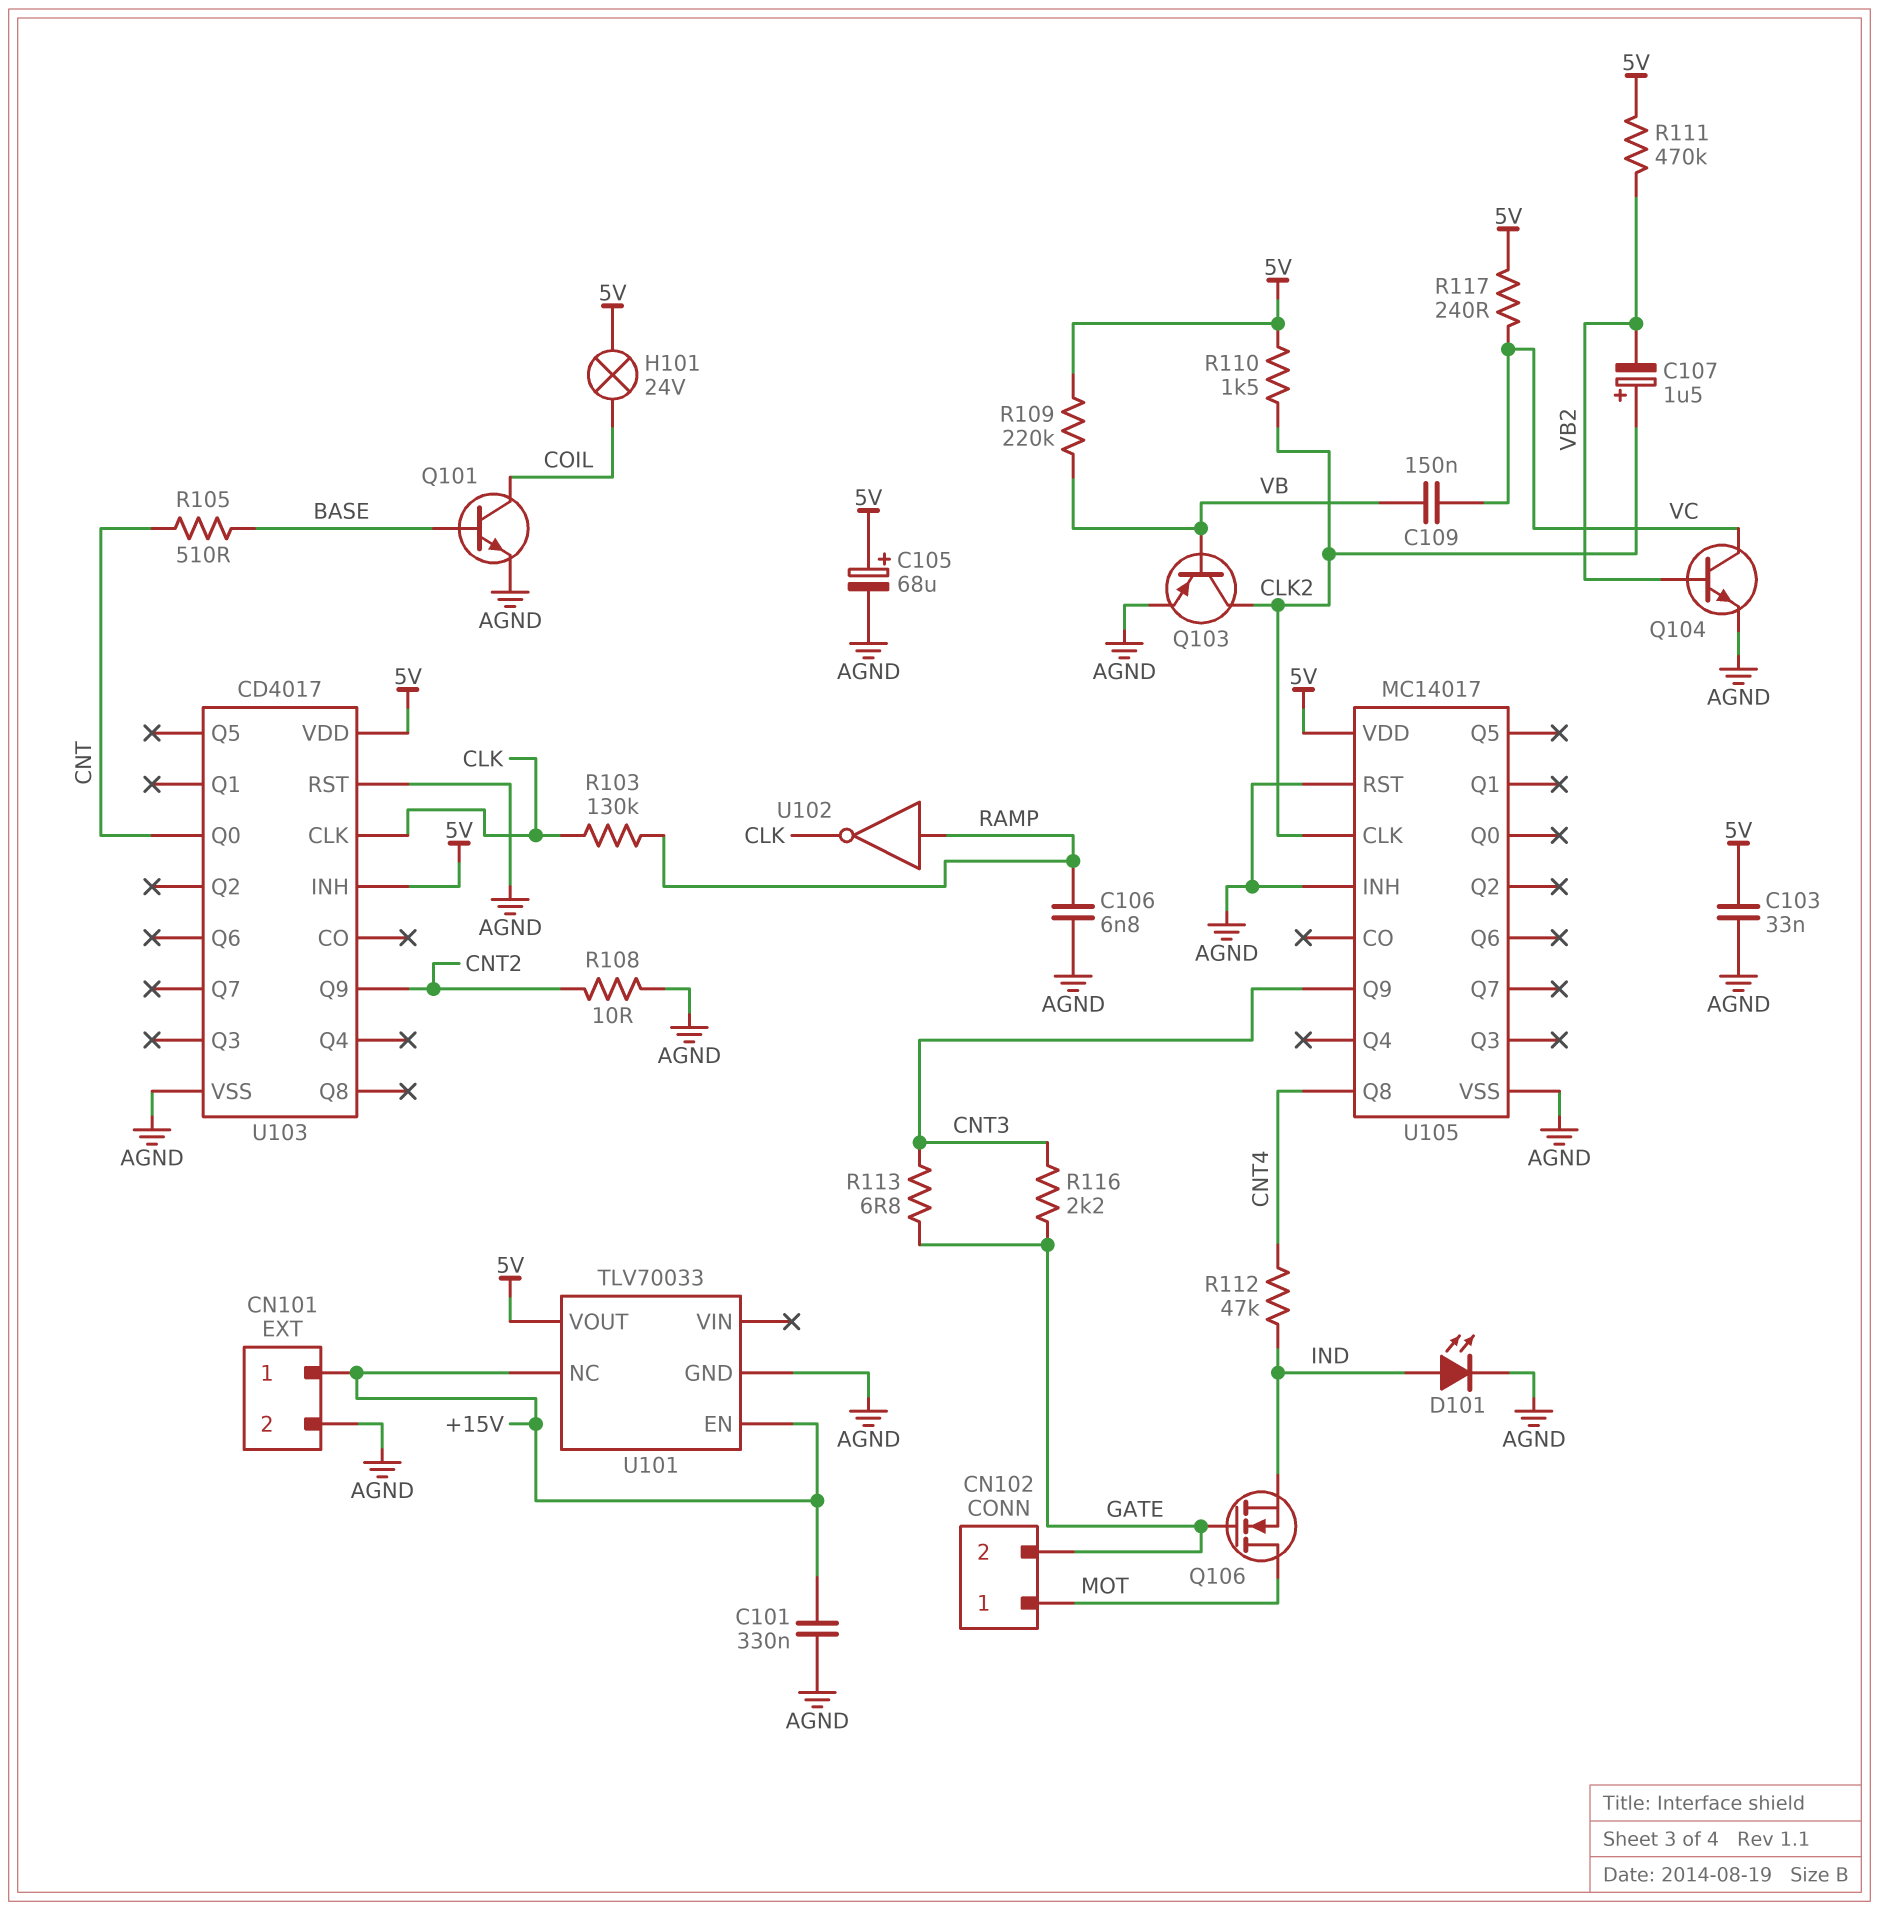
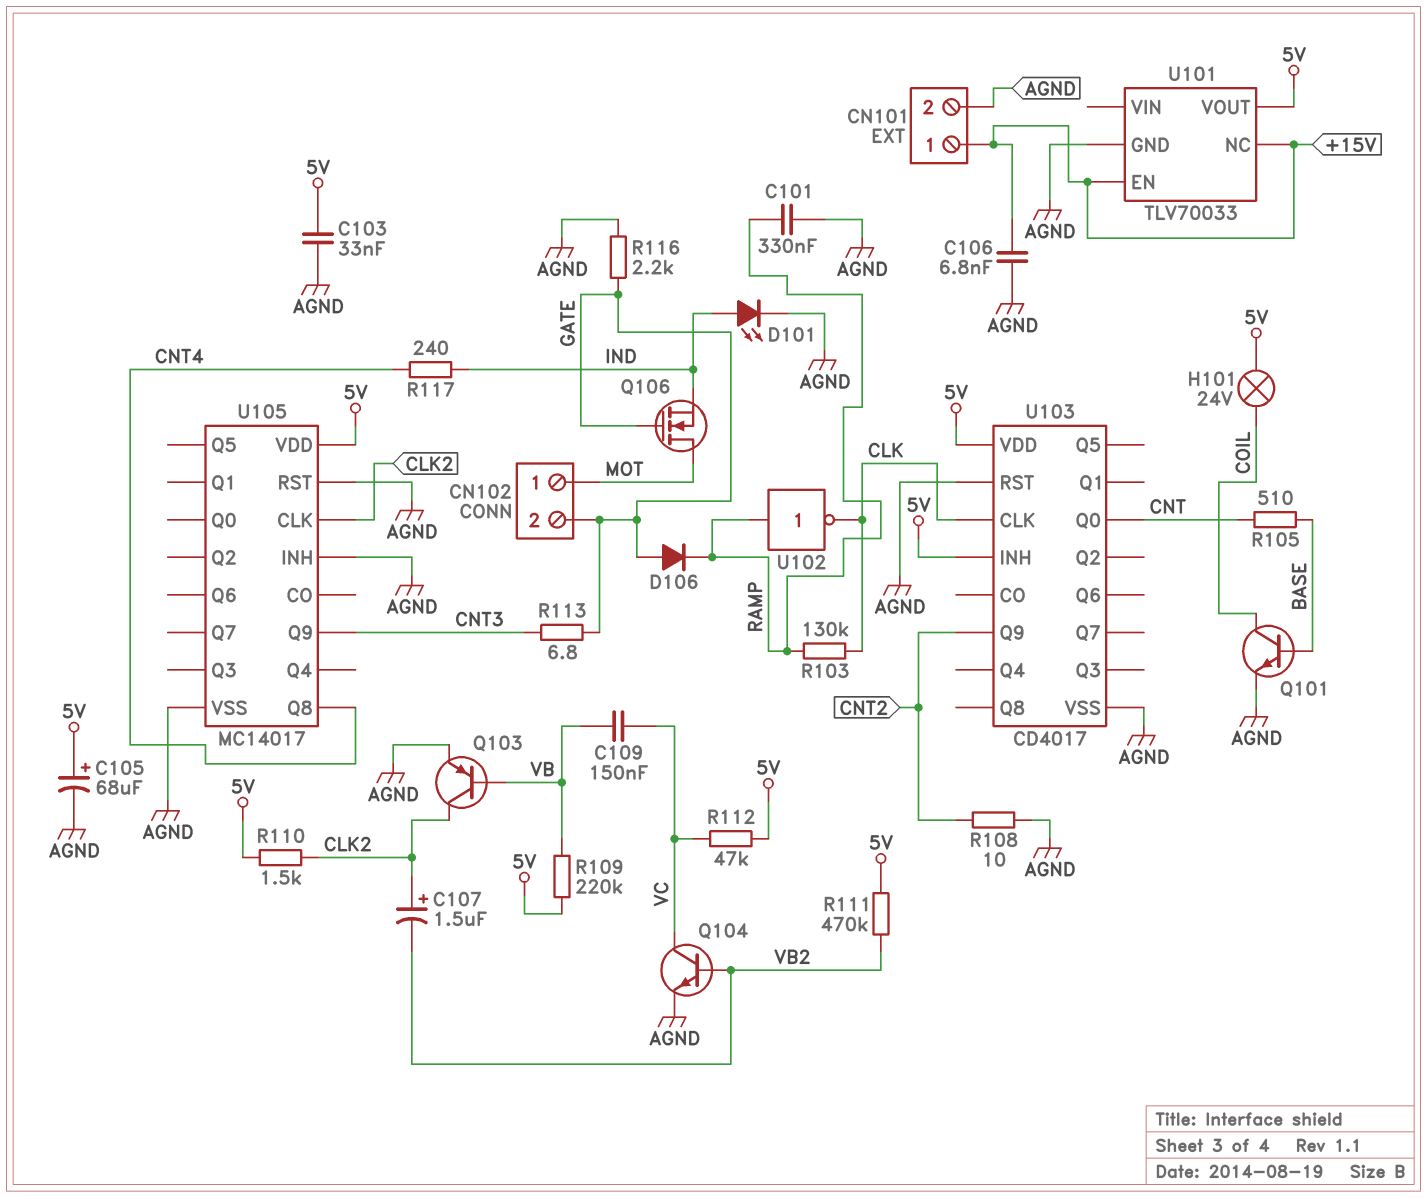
C101: 330nF (+15V, AGND) -> 330nF (AGND, RAMP)
C106: 6.8nF (AGND, RAMP) -> 6.8nF (+15V, AGND)
D106: none -> diode (A GATE, K RAMP)
R112: 47k (CNT4, IND) -> 47k (5V, VC)
R116: 2.2k (CNT3, GATE) -> 2.2k (AGND, GATE)
R117: 240 (5V, VC) -> 240 (CNT4, IND)

